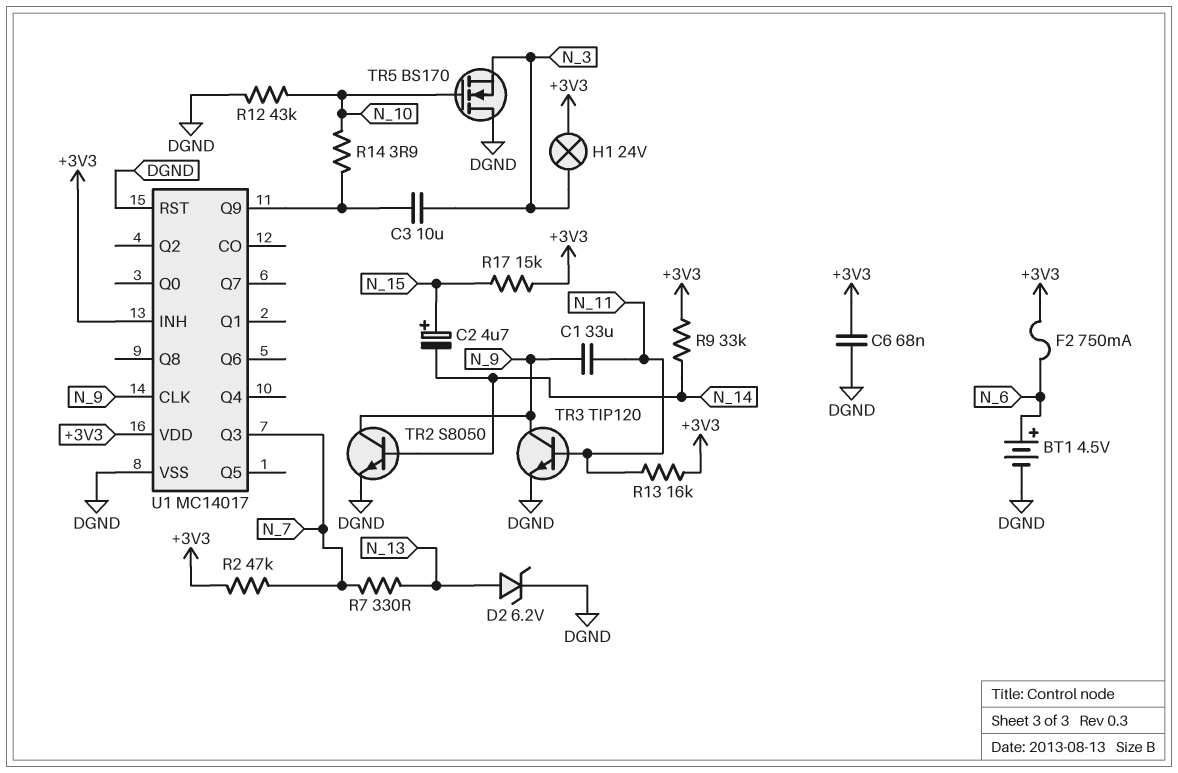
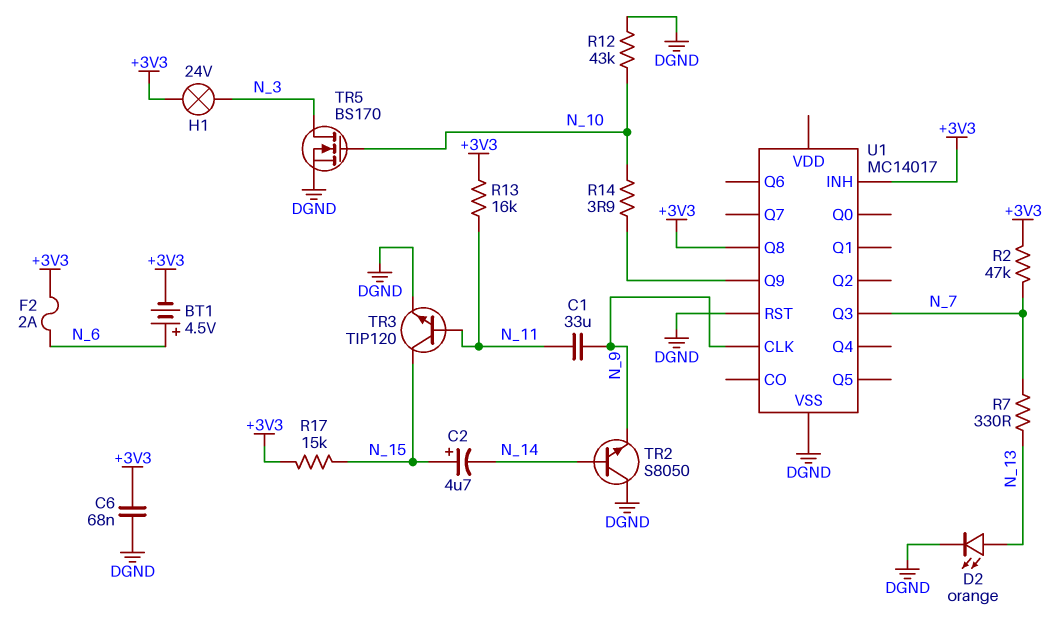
BT1: 4.5V (plus N_6, minus DGND) -> 4.5V (plus N_6, minus +3V3)
C3: 10uF (N_3, U1/Q9) -> none
D2: zener 6.2V (A N_13, K DGND) -> LED orange (A N_13, K DGND)
F2: 750mA (+3V3, N_6) -> 2A (+3V3, N_6)
R9: 33k (+3V3, N_14) -> none
TR2: NPN S8050 (B N_14, C N_9, E DGND) -> NPN S8050 (B N_14, C DGND, E N_9)
TR3: NPN TIP120 (B N_11, C N_9, E DGND) -> NPN TIP120 (B N_11, C N_15, E DGND)
TR5: NMOS BS170 (G N_10, D DGND, S N_3) -> NMOS BS170 (G N_10, D N_3, S DGND)
U1 pin Q8: none -> +3V3
U1 pin VDD: +3V3 -> none

